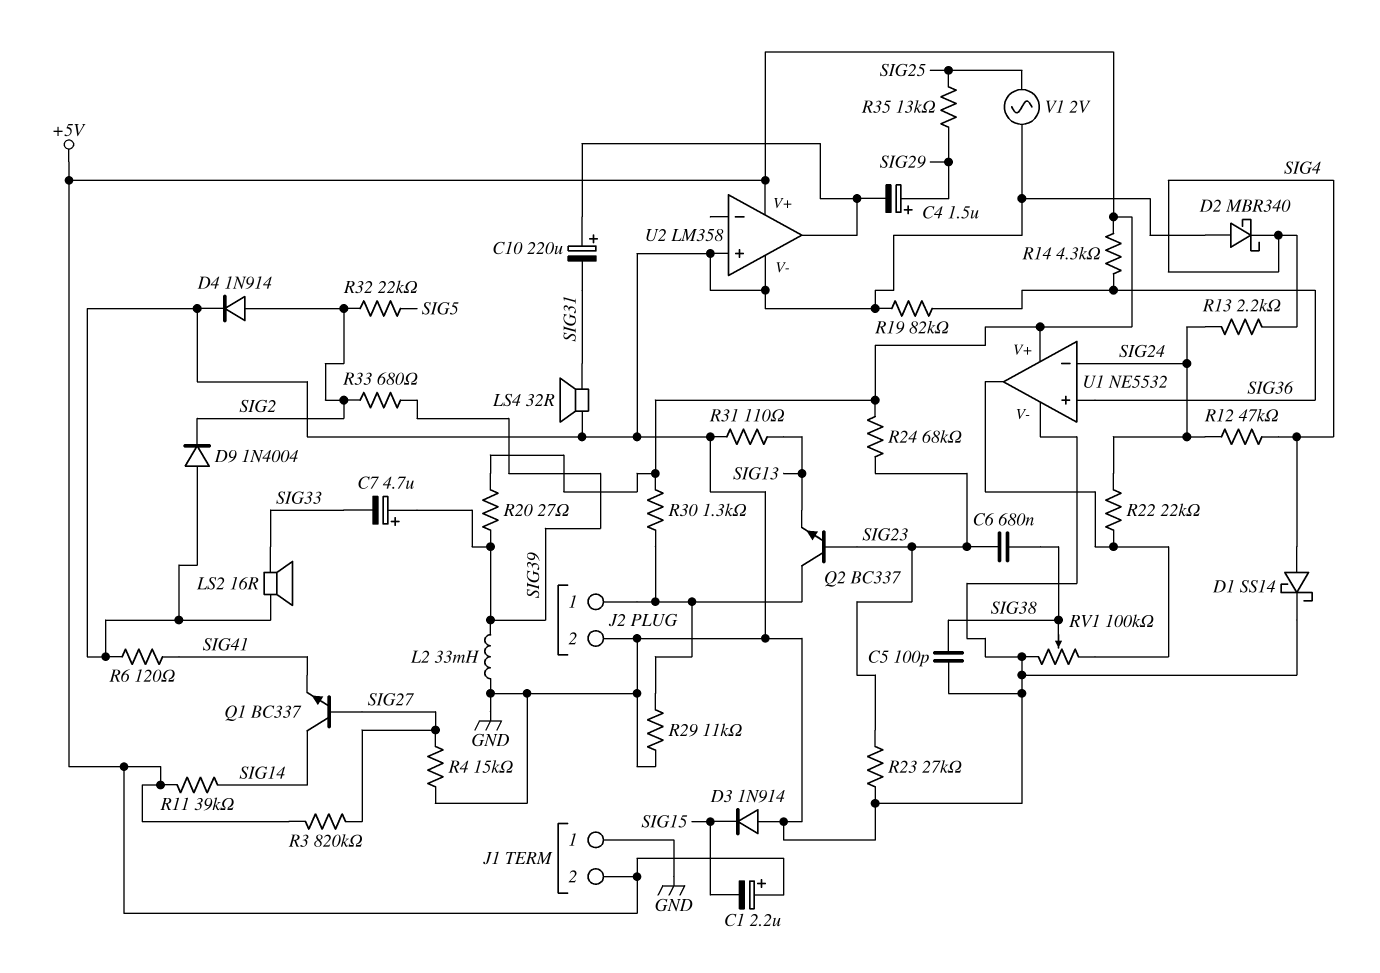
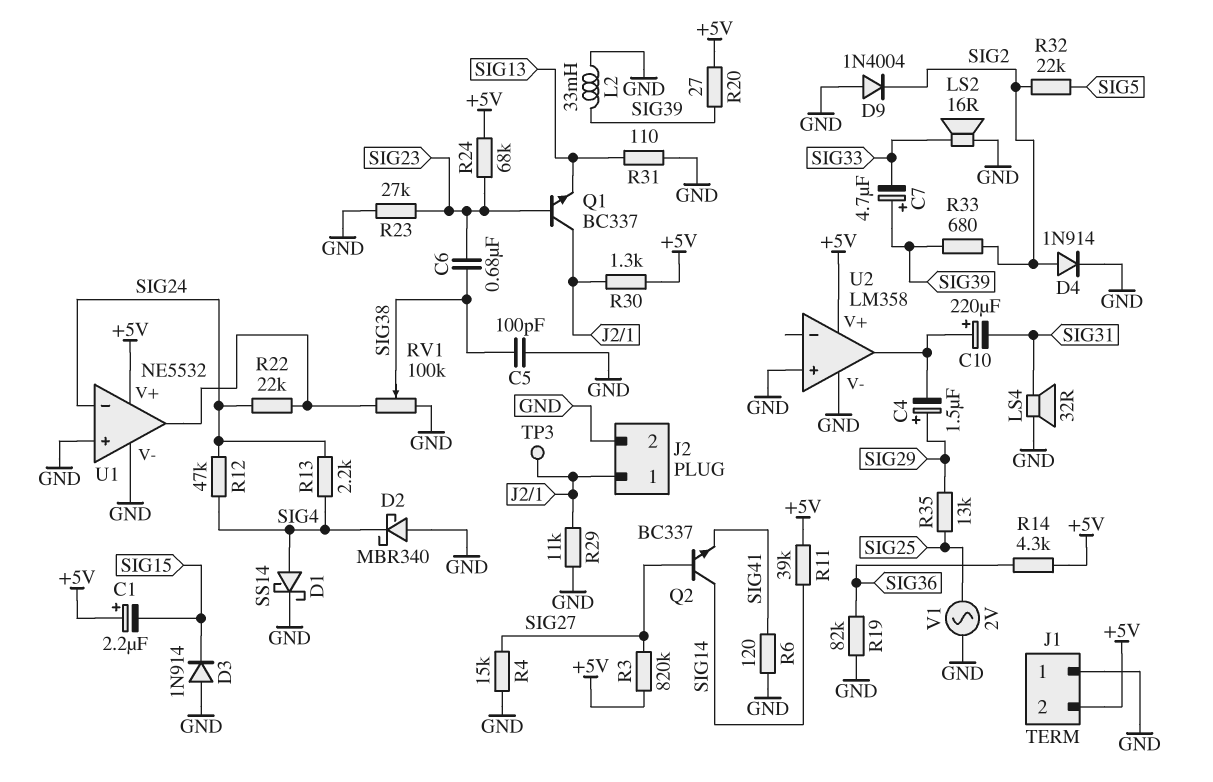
Q1: NPN BC337 (B SIG27, C SIG14, E SIG41) -> NPN BC337 (B SIG23, C J2/1, E SIG13)
Q2: NPN BC337 (B SIG23, C J2/1, E SIG13) -> NPN BC337 (B SIG27, C SIG14, E SIG41)
TP3: none -> test point (J2/1)
U1 pin in+: SIG36 -> GND

